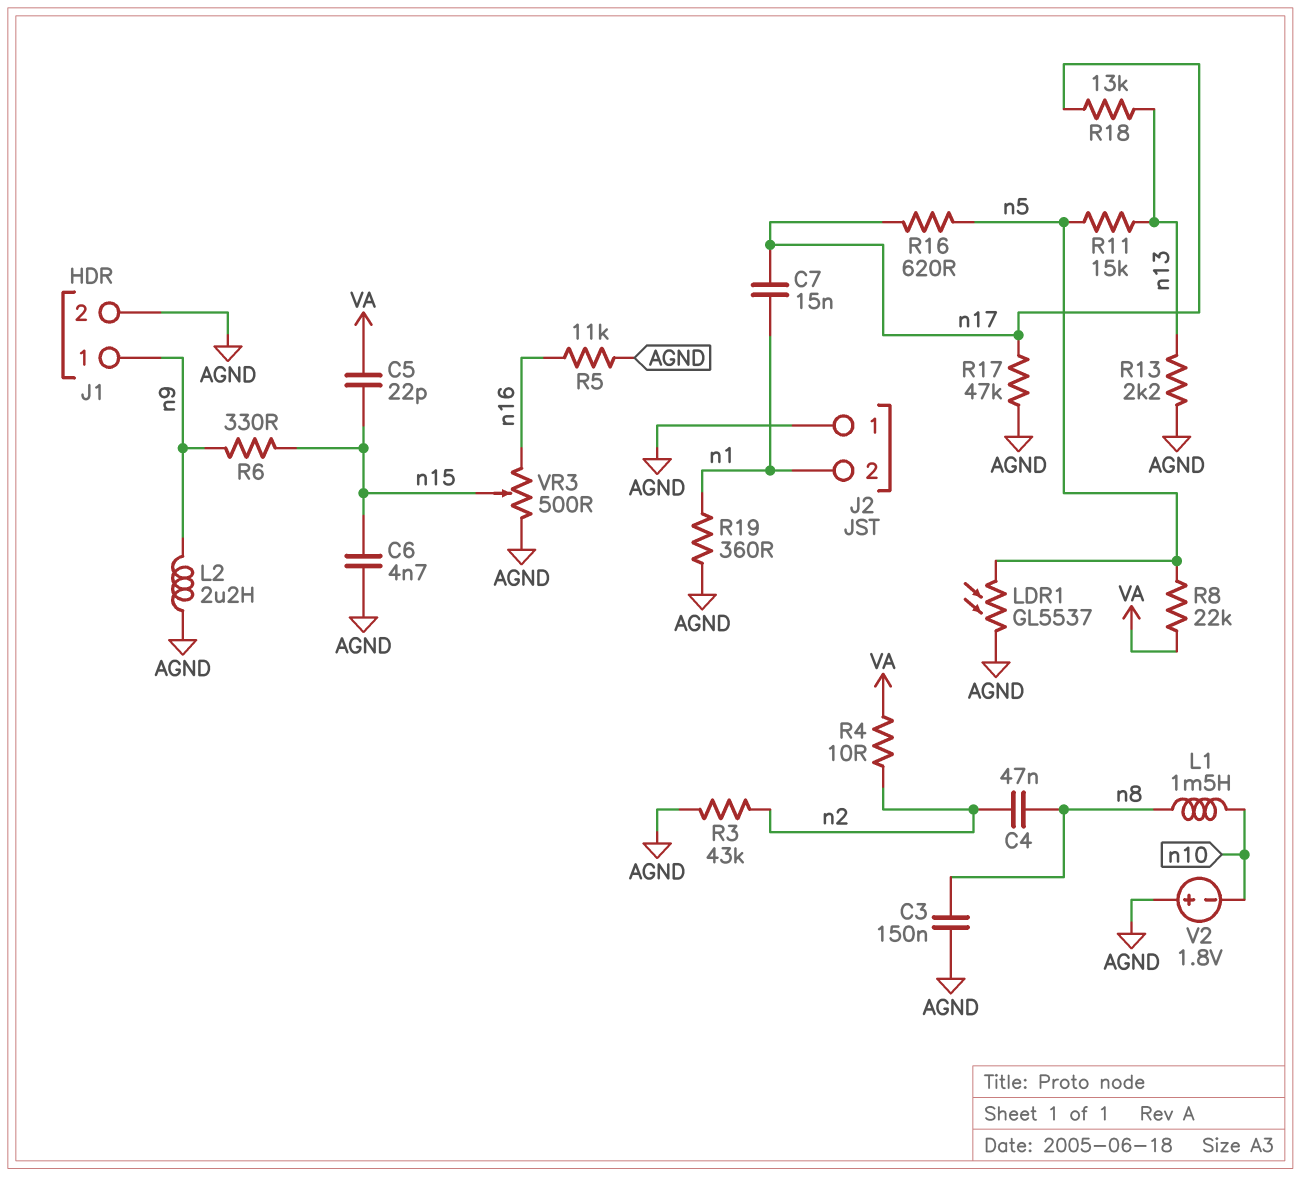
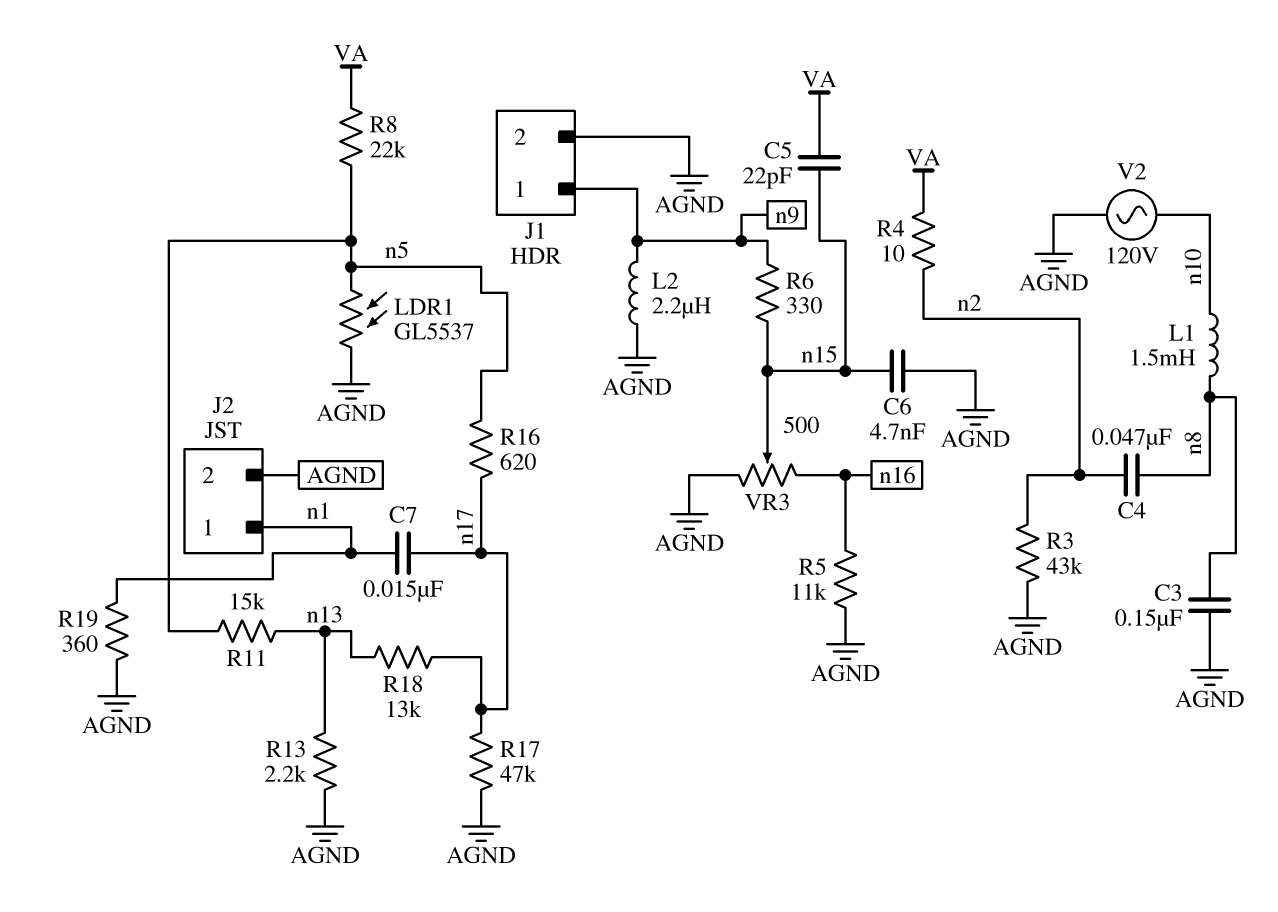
J2 pin 1: AGND -> n1
J2 pin 2: n1 -> AGND
V2: 1.8V (plus AGND, minus n10) -> AC 120V (AGND, n10)

